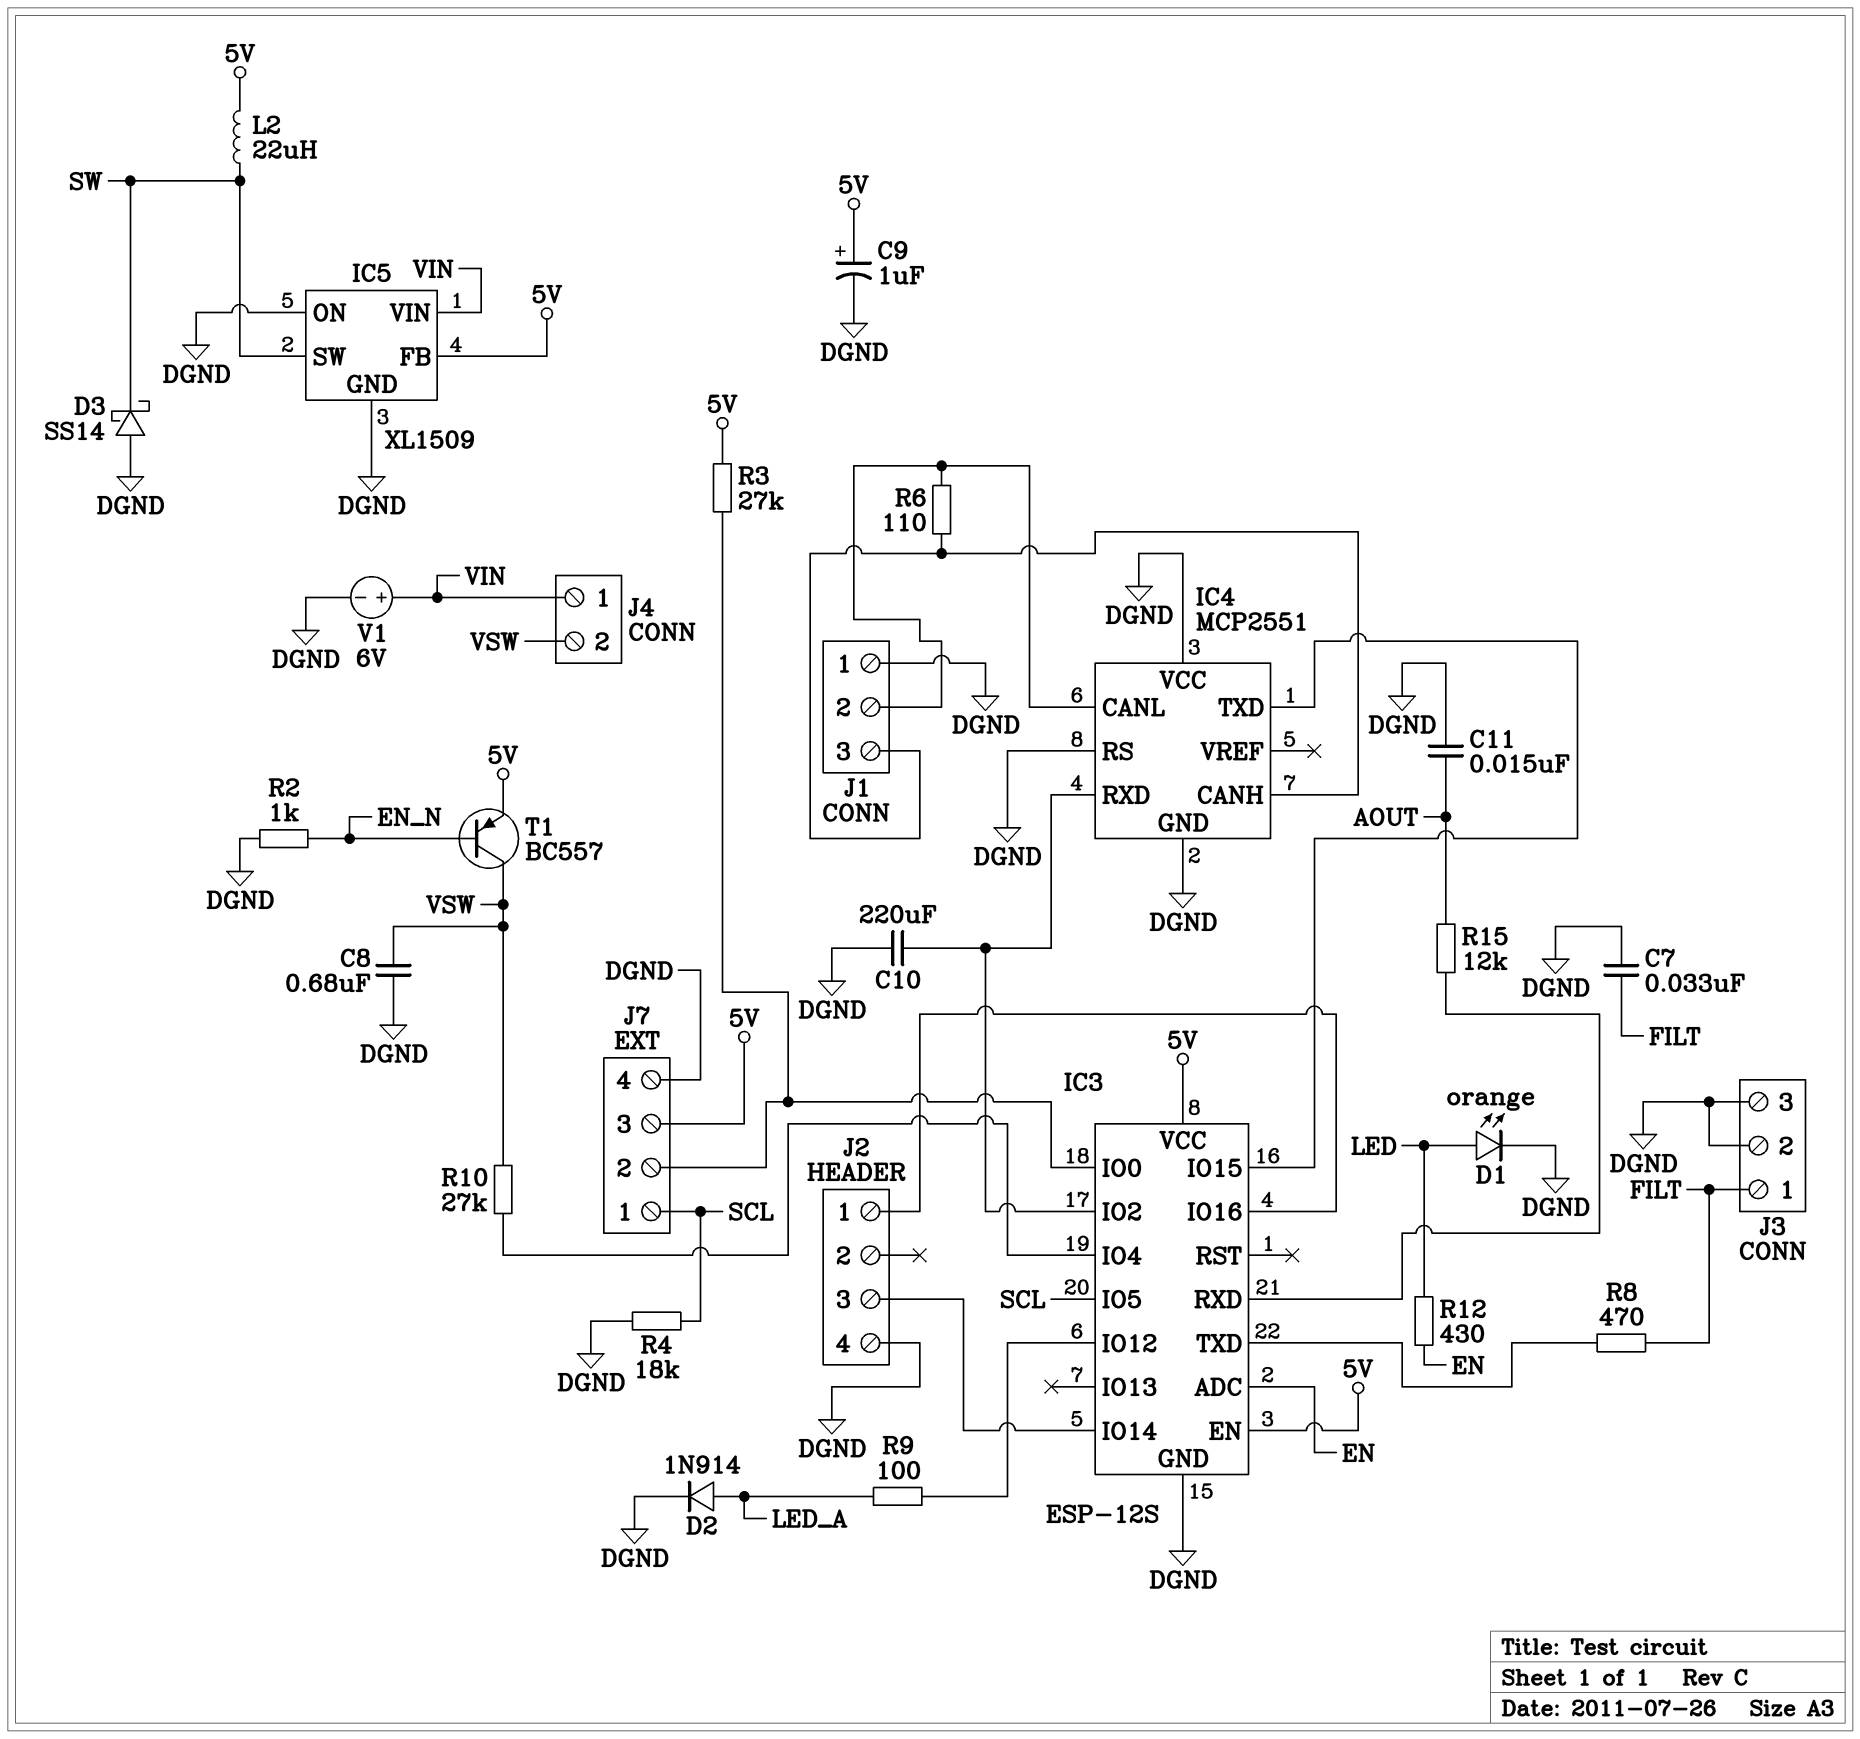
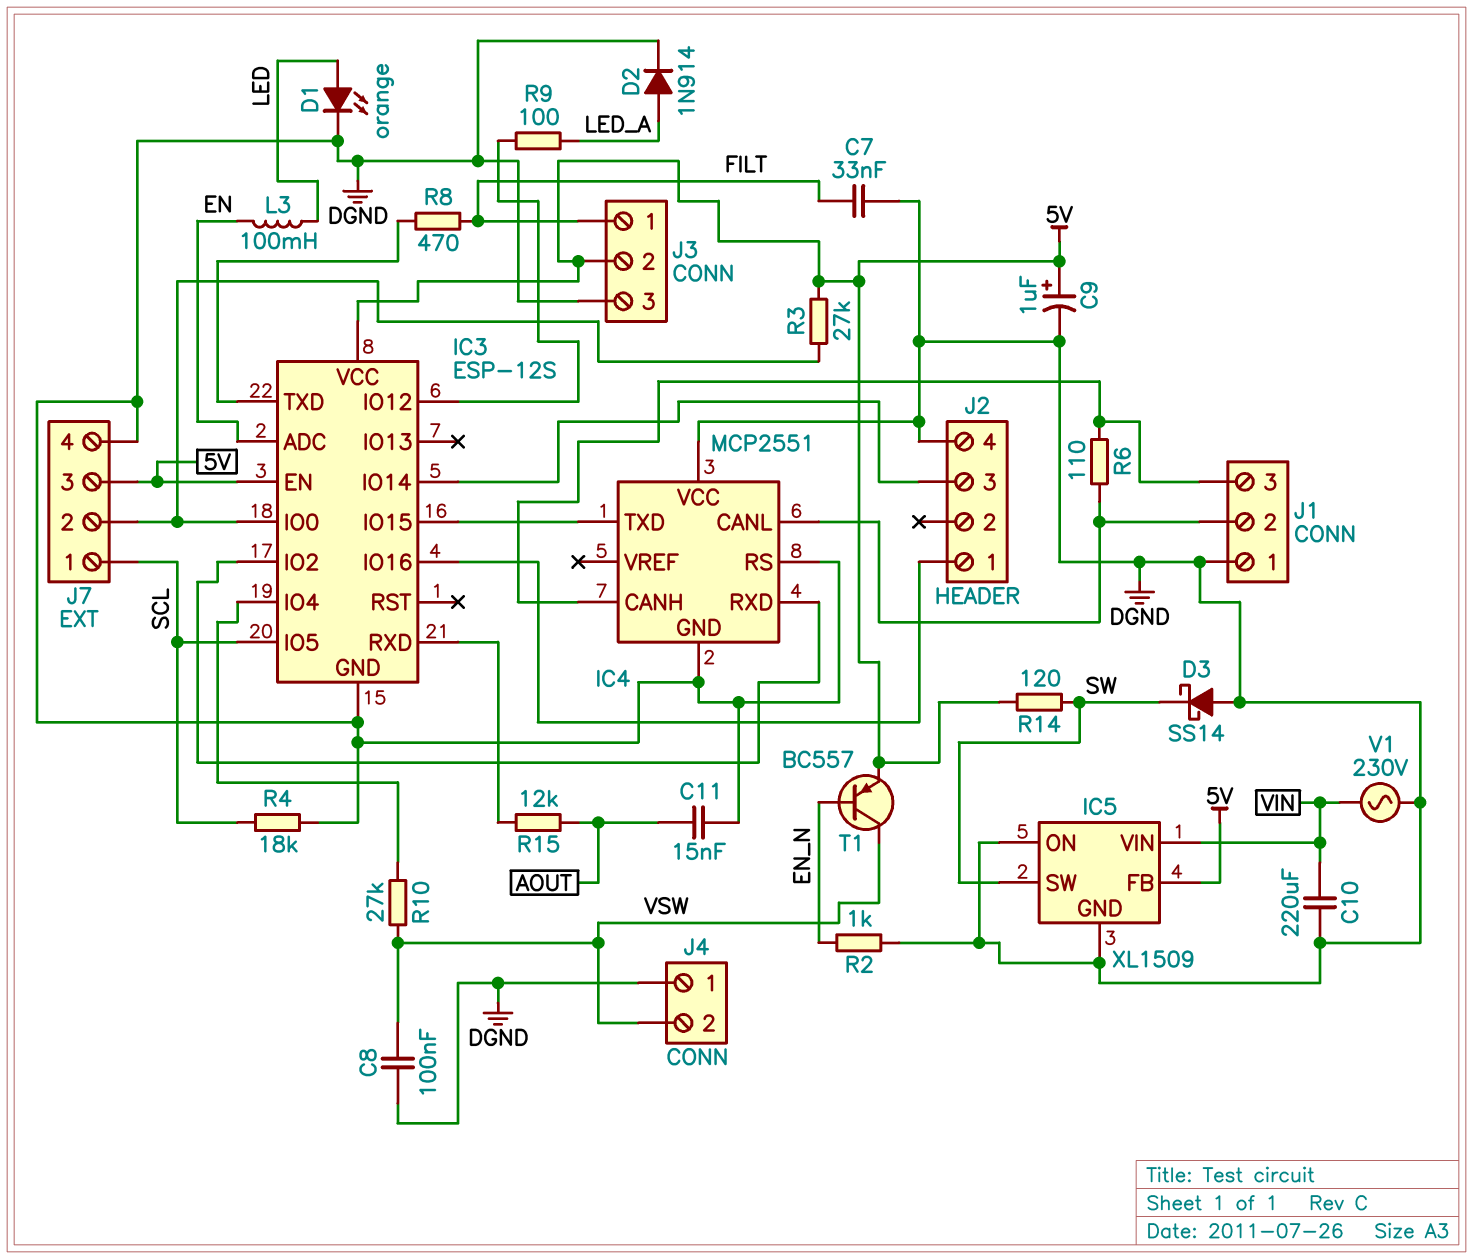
C8: 680nF (DGND, VSW) -> 100nF (DGND, VSW)
C10: 220uF (DGND, IC3/IO2) -> 220uF (DGND, VIN)
J3 pin 2: DGND -> 5V
J4 pin 1: VIN -> DGND
L2: 22uH (5V, SW) -> none
L3: none -> 100mH (EN, LED)
R12: 430 (EN, LED) -> none
R14: none -> 120 (5V, SW)
V1: 6V (plus VIN, minus DGND) -> AC 230V (DGND, VIN)

